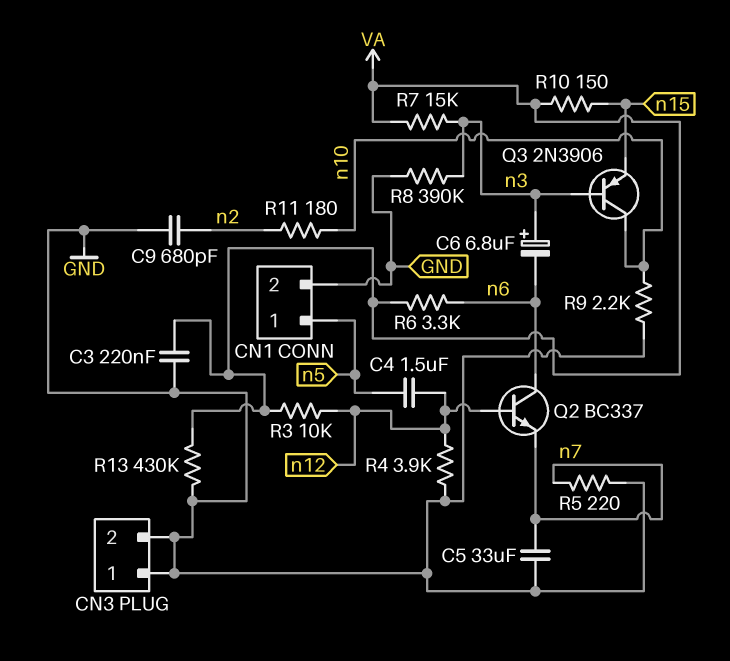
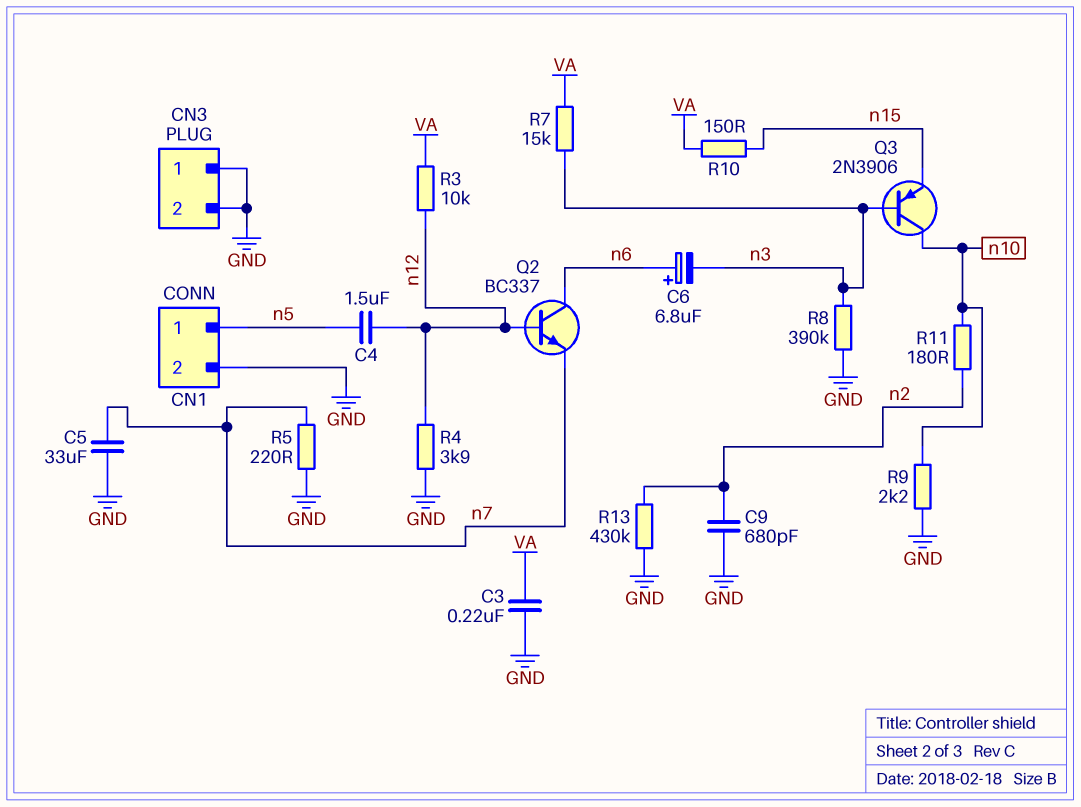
C6: 6.8uF (plus n3, minus n6) -> 6.8uF (plus n6, minus n3)
R6: 3.3k (VA, n6) -> none
R13: 430k (GND, VA) -> 430k (GND, n2)

